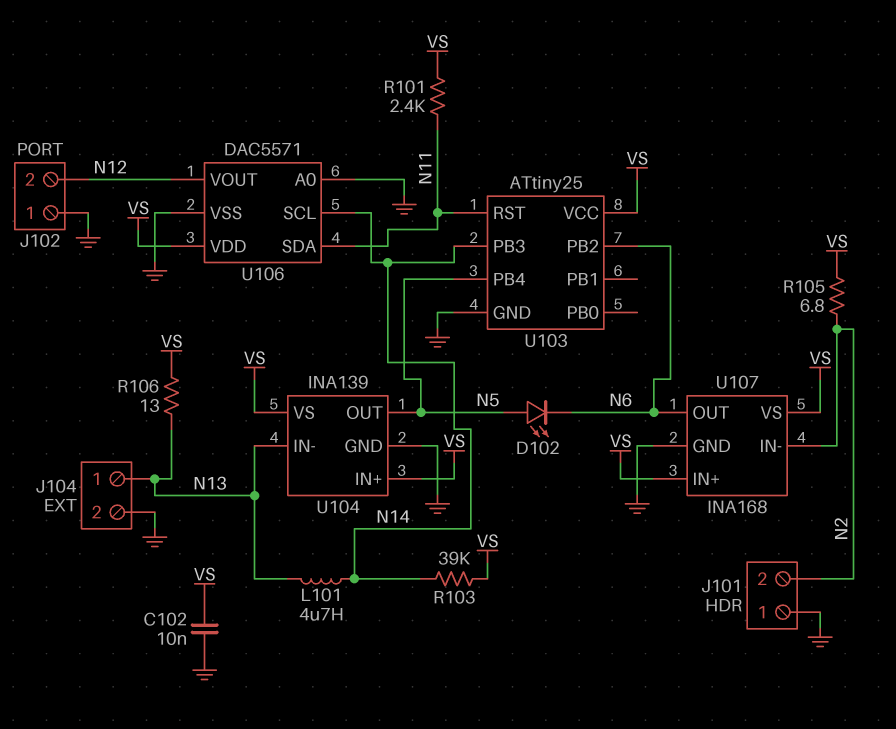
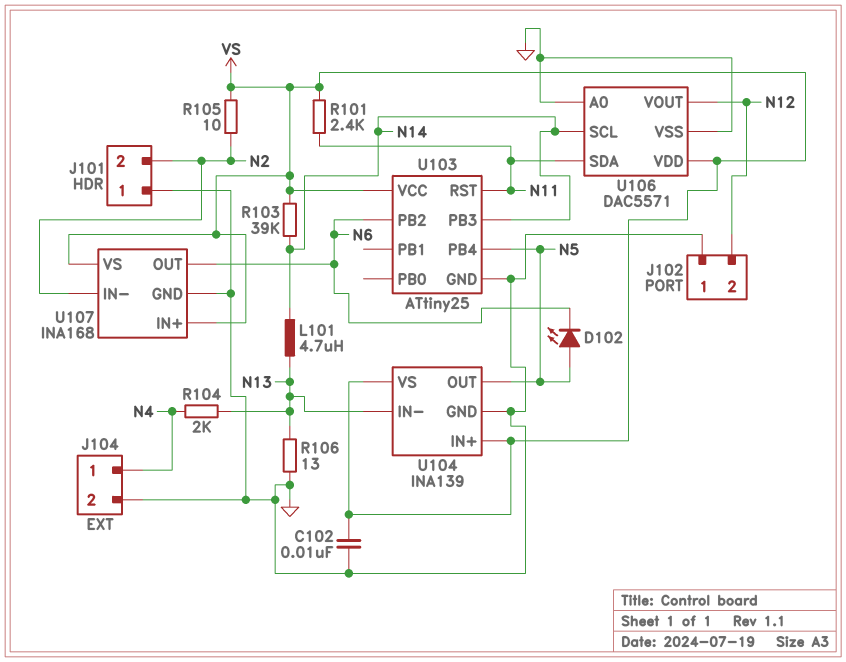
J104 pin 1: N13 -> N4
R104: none -> 2k (N4, N13)
R105: 6.8 (N2, VS) -> 10 (N2, VS)
R106: 13 (N13, VS) -> 13 (GND, N13)

